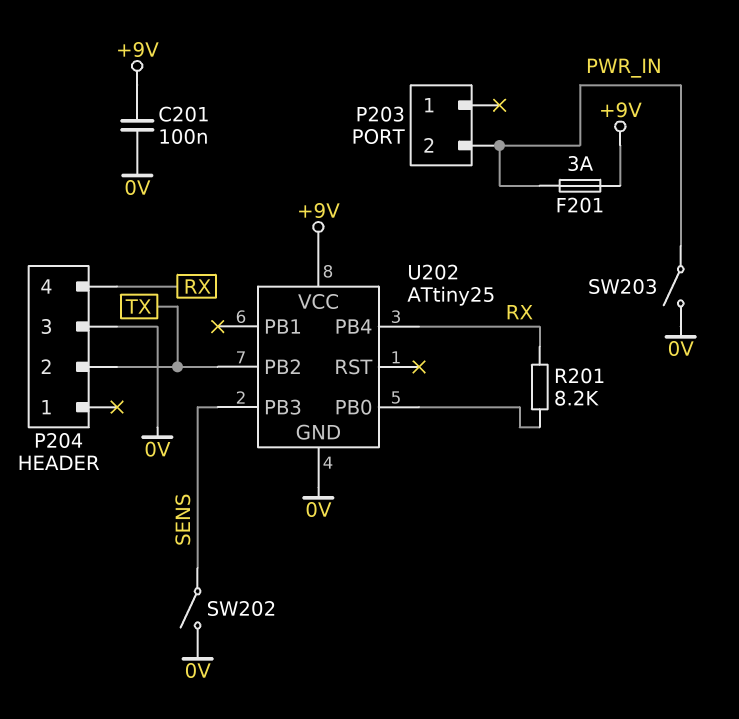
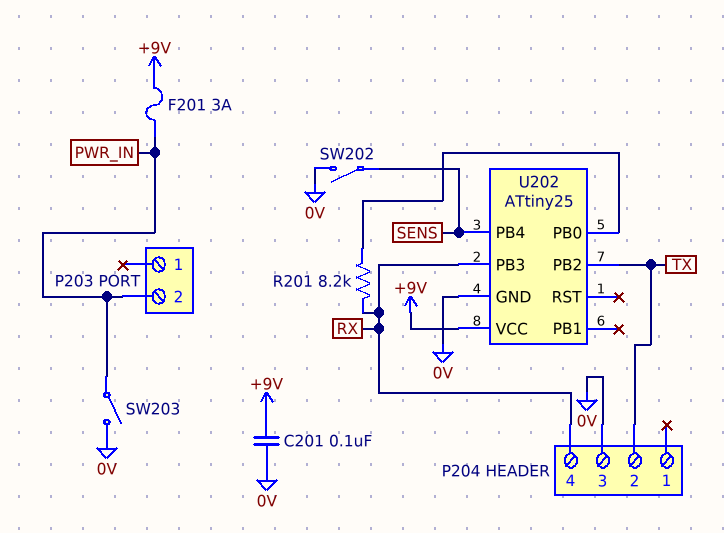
U202 pin PB3: SENS -> RX
U202 pin PB4: RX -> SENS

